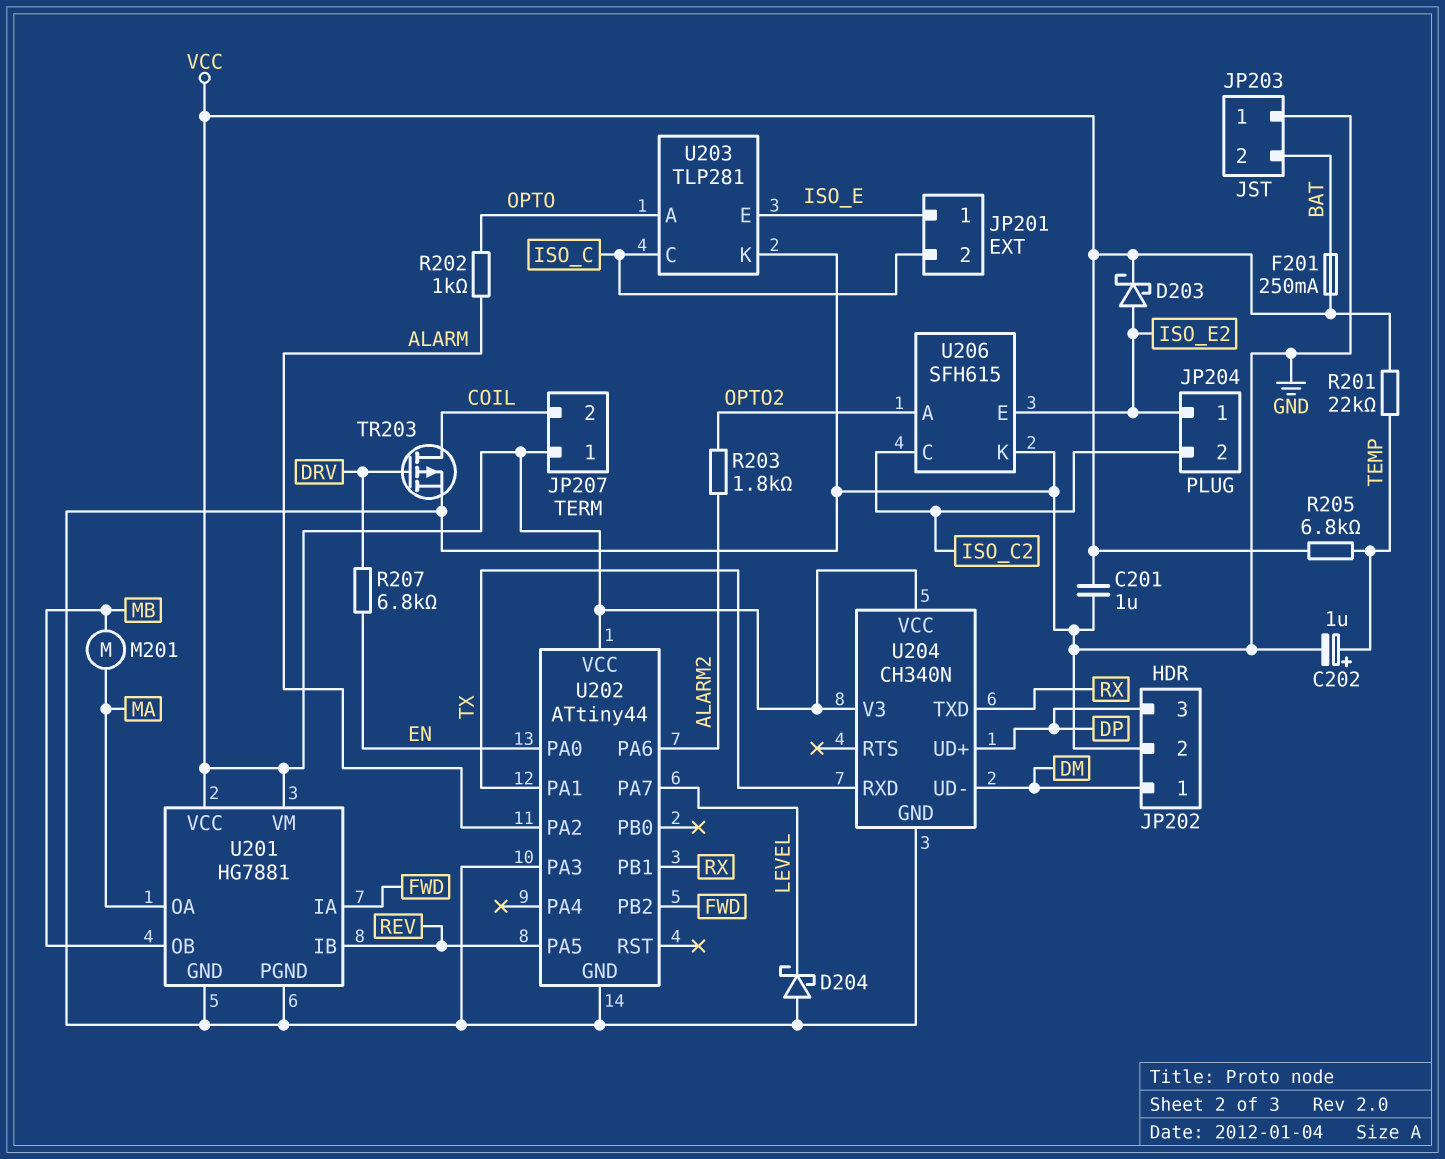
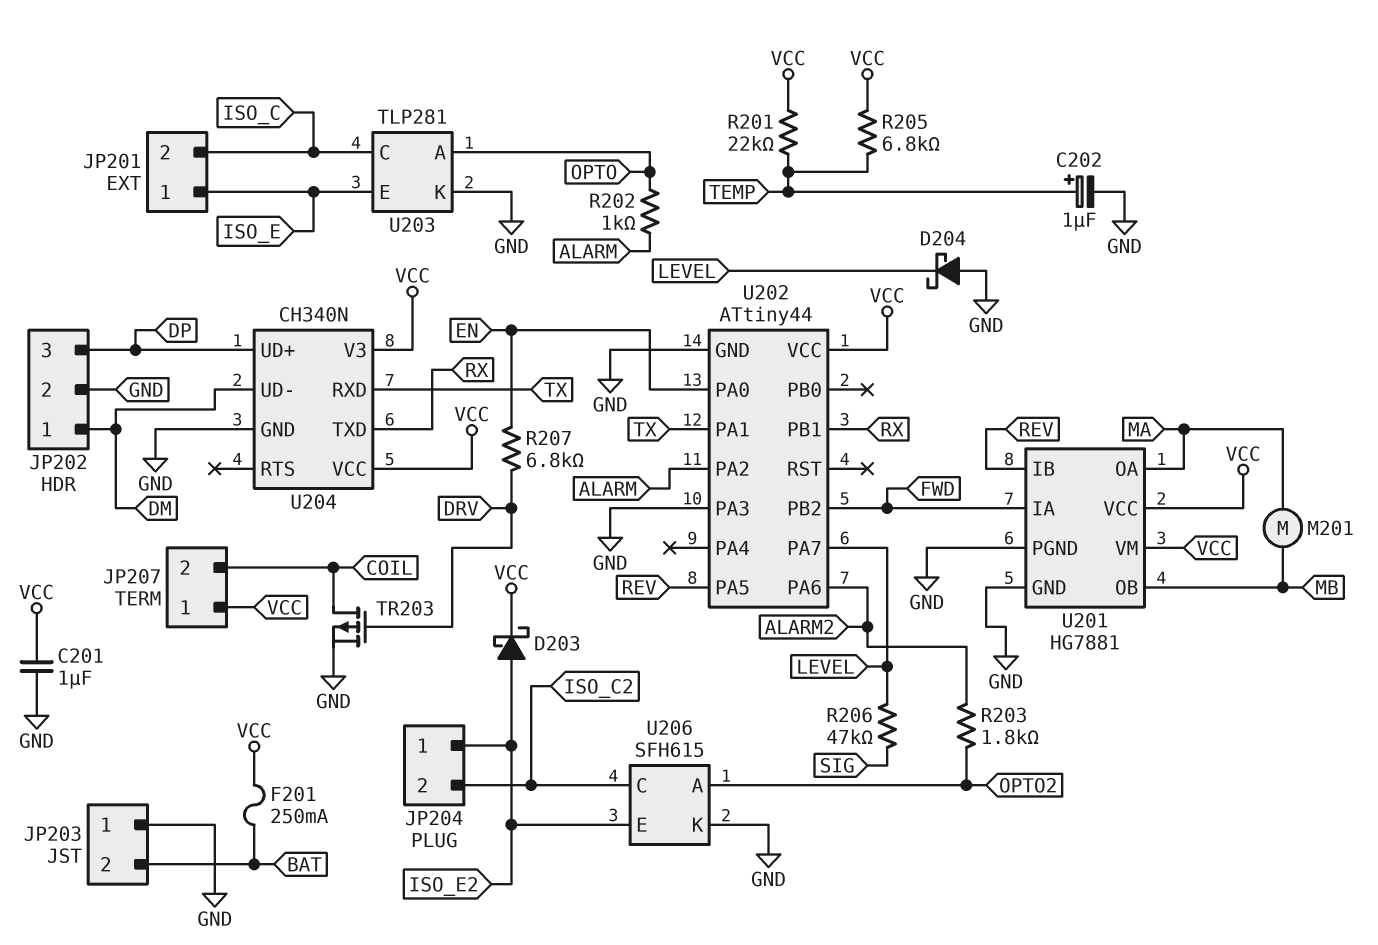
R206: none -> 47k (LEVEL, SIG)

